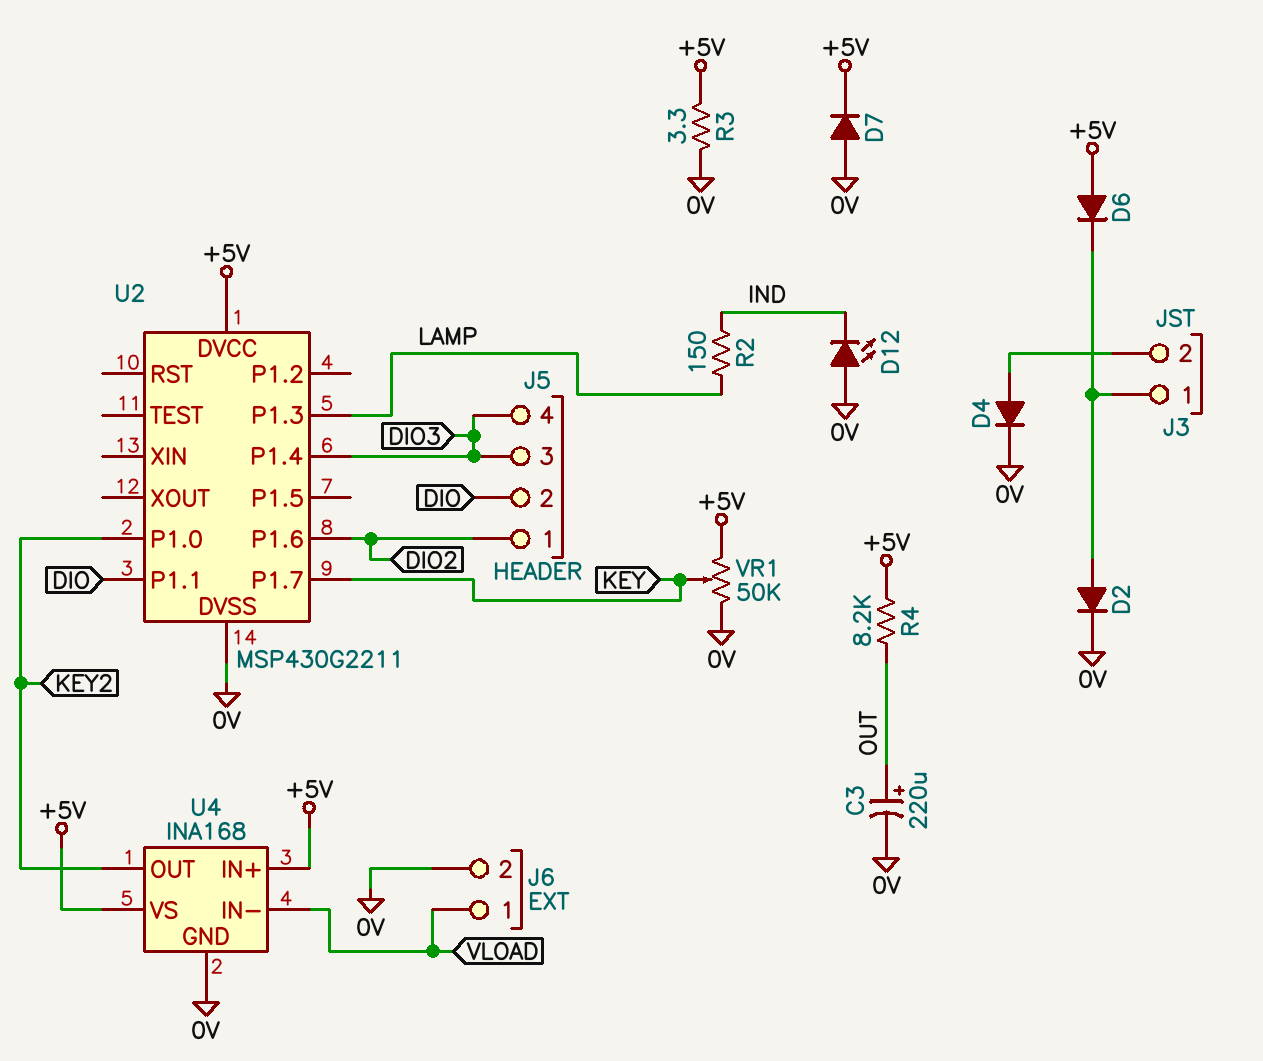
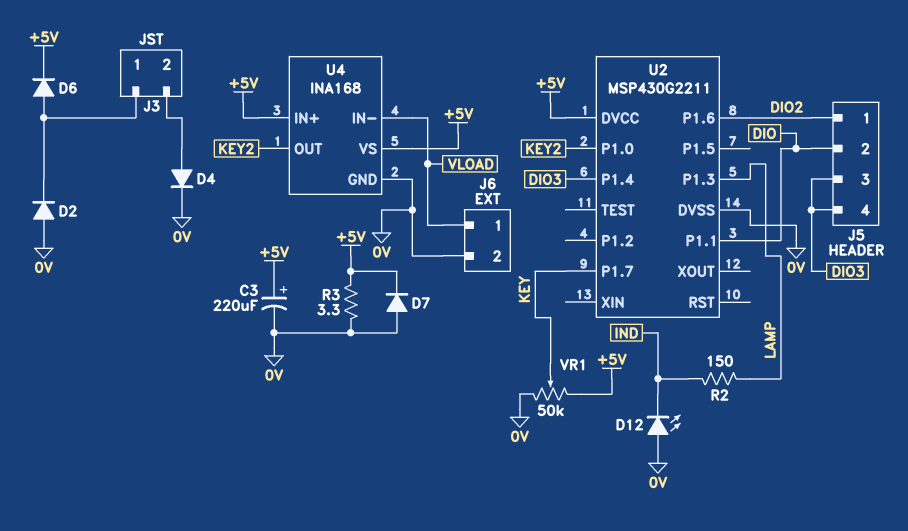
C3: 220uF (plus OUT, minus 0V) -> 220uF (plus +5V, minus 0V)
D2: diode (A J3/1, K 0V) -> diode (A 0V, K J3/1)
D6: diode (A +5V, K J3/1) -> diode (A J3/1, K +5V)
R4: 8.2k (+5V, OUT) -> none

